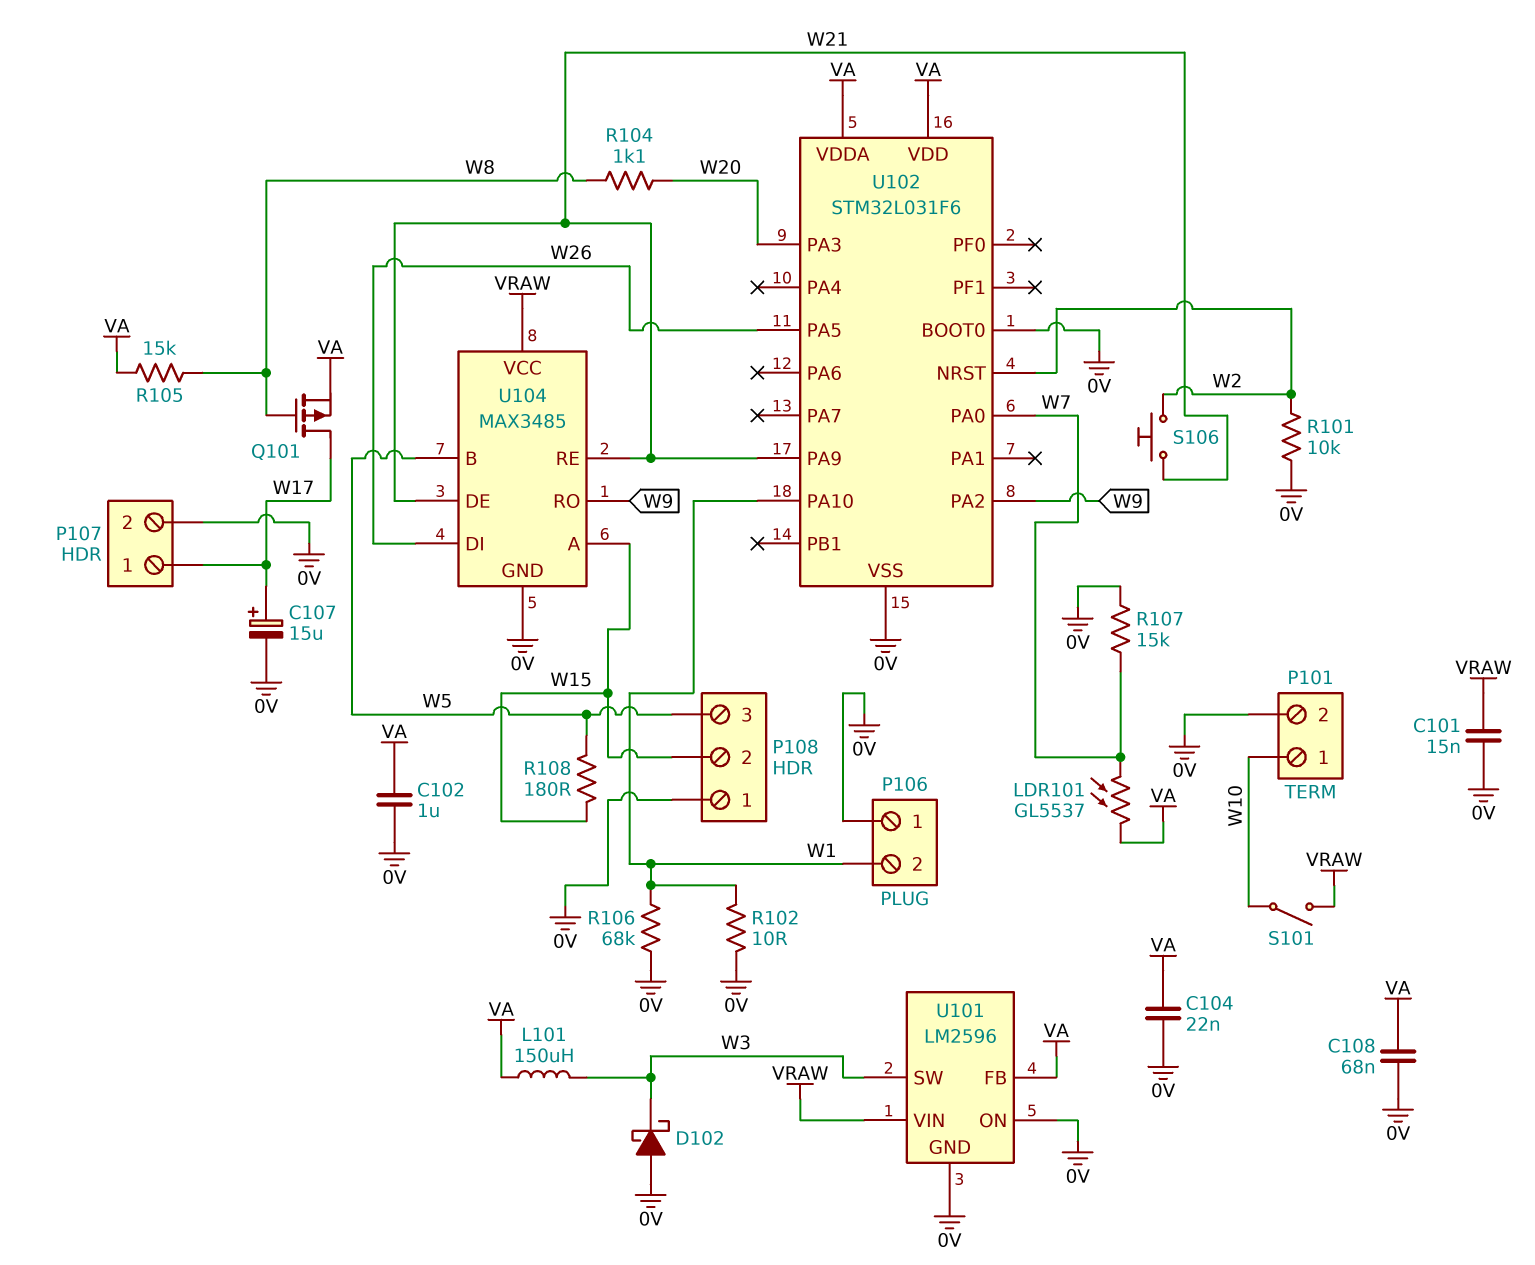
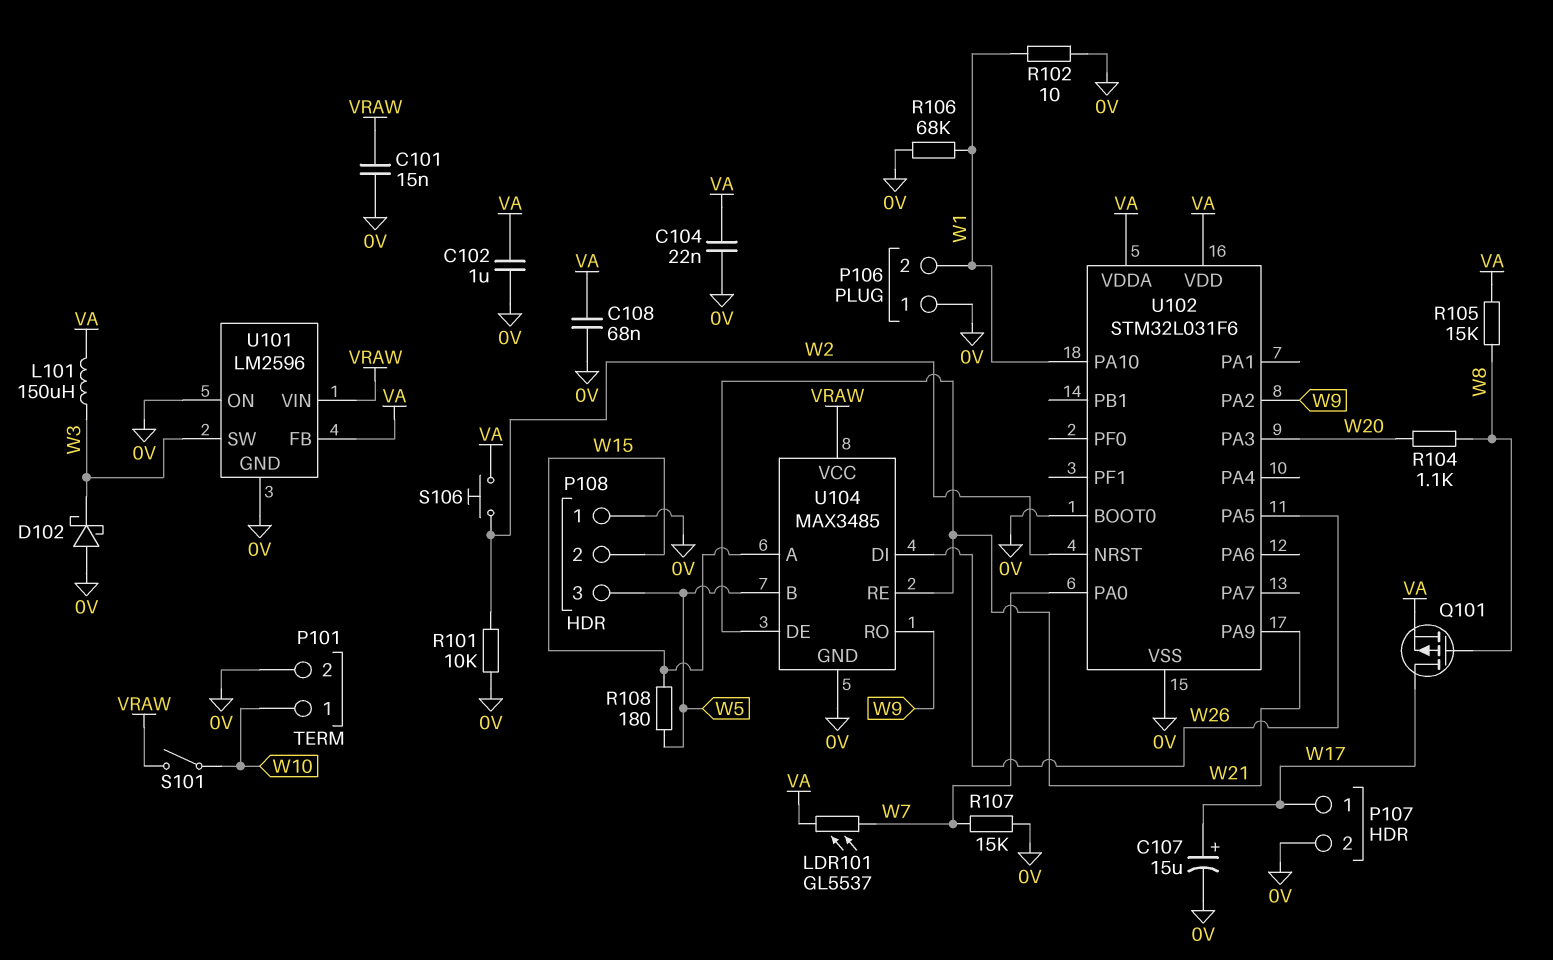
S106: button (W2, W21) -> button (VA, W2)

